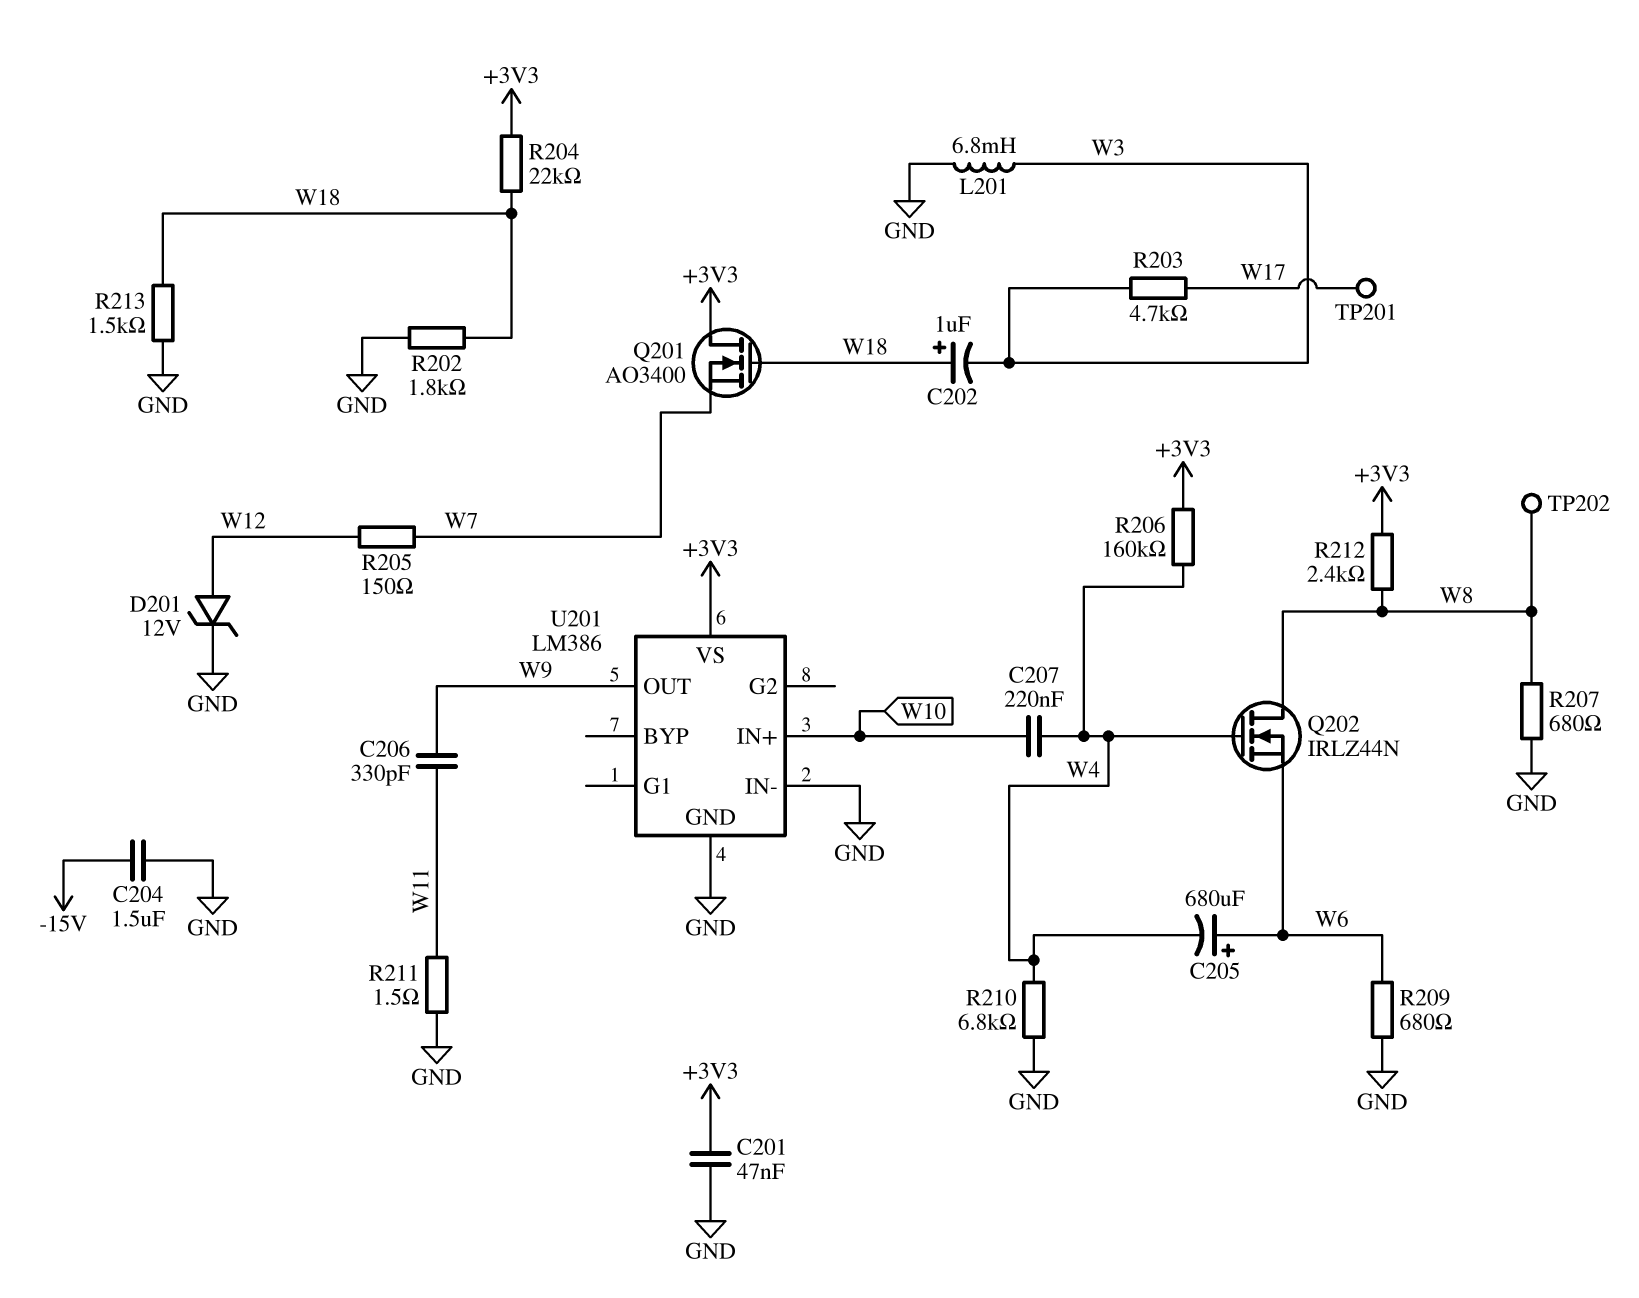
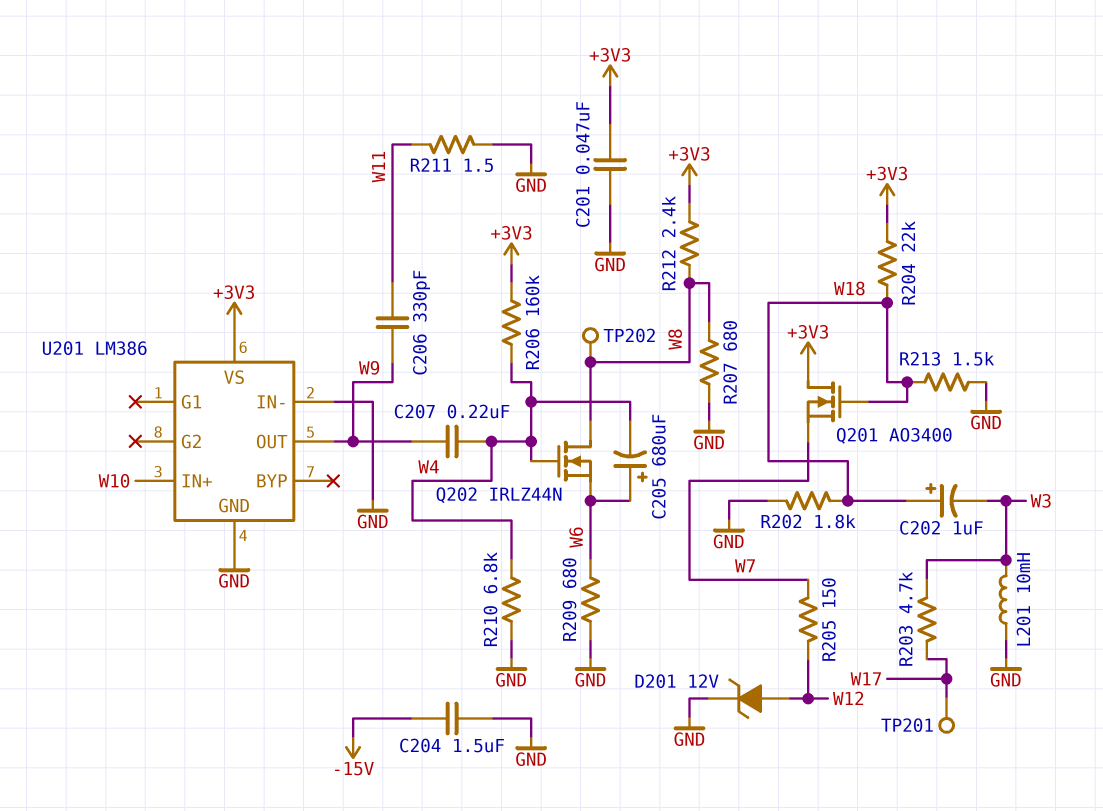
C207: 220nF (W4, W10) -> 220nF (W4, W9)
L201: 6.8mH (GND, W3) -> 10mH (GND, W3)

